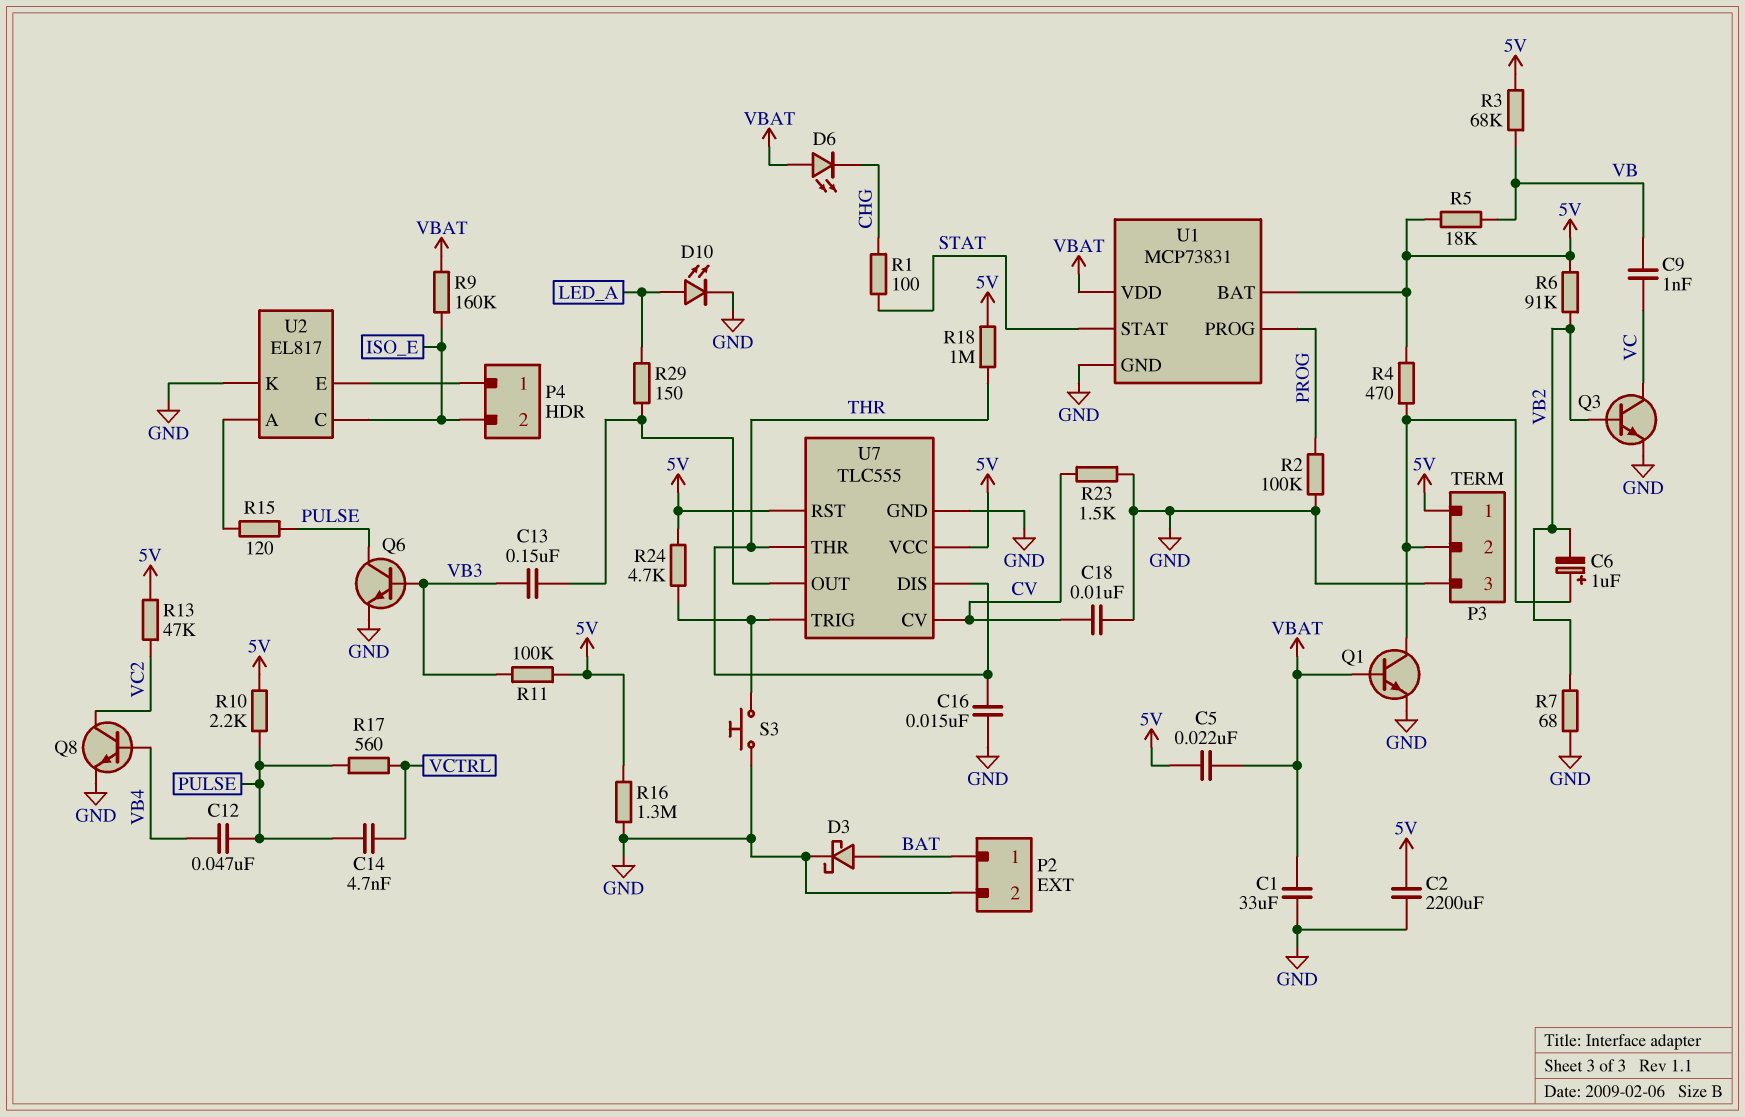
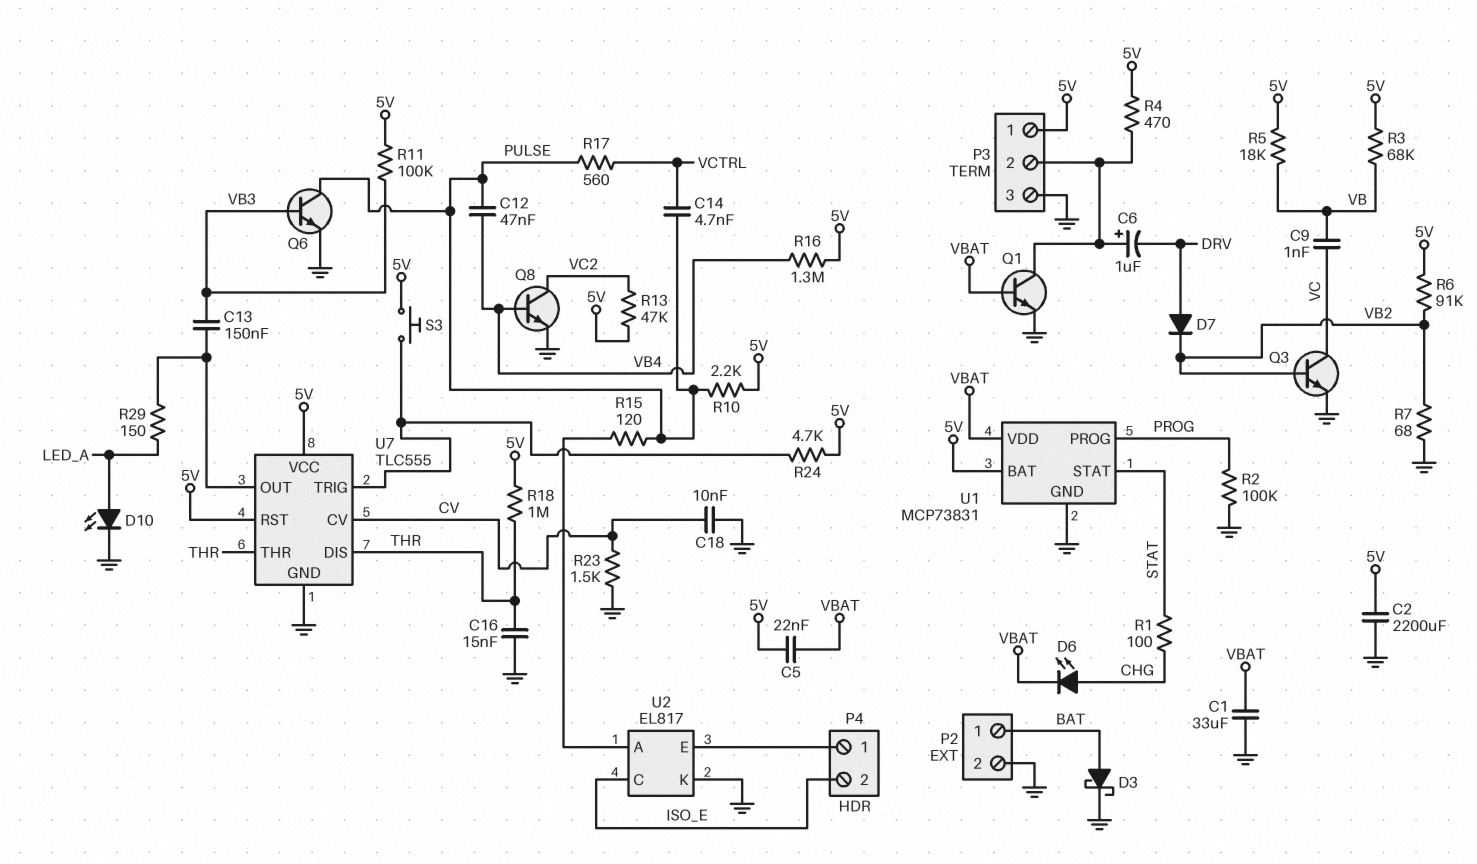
C6: 1uF (plus P3/2, minus VB2) -> 1uF (plus P3/2, minus DRV)
D6: LED (A VBAT, K CHG) -> LED (A CHG, K VBAT)
D7: none -> diode (A DRV, K VB2)
R9: 160k (ISO_E, VBAT) -> none
R16: 1.3M (5V, GND) -> 1.3M (5V, VB4)
S3: button (GND, U7/TRIG) -> button (5V, U7/TRIG)

